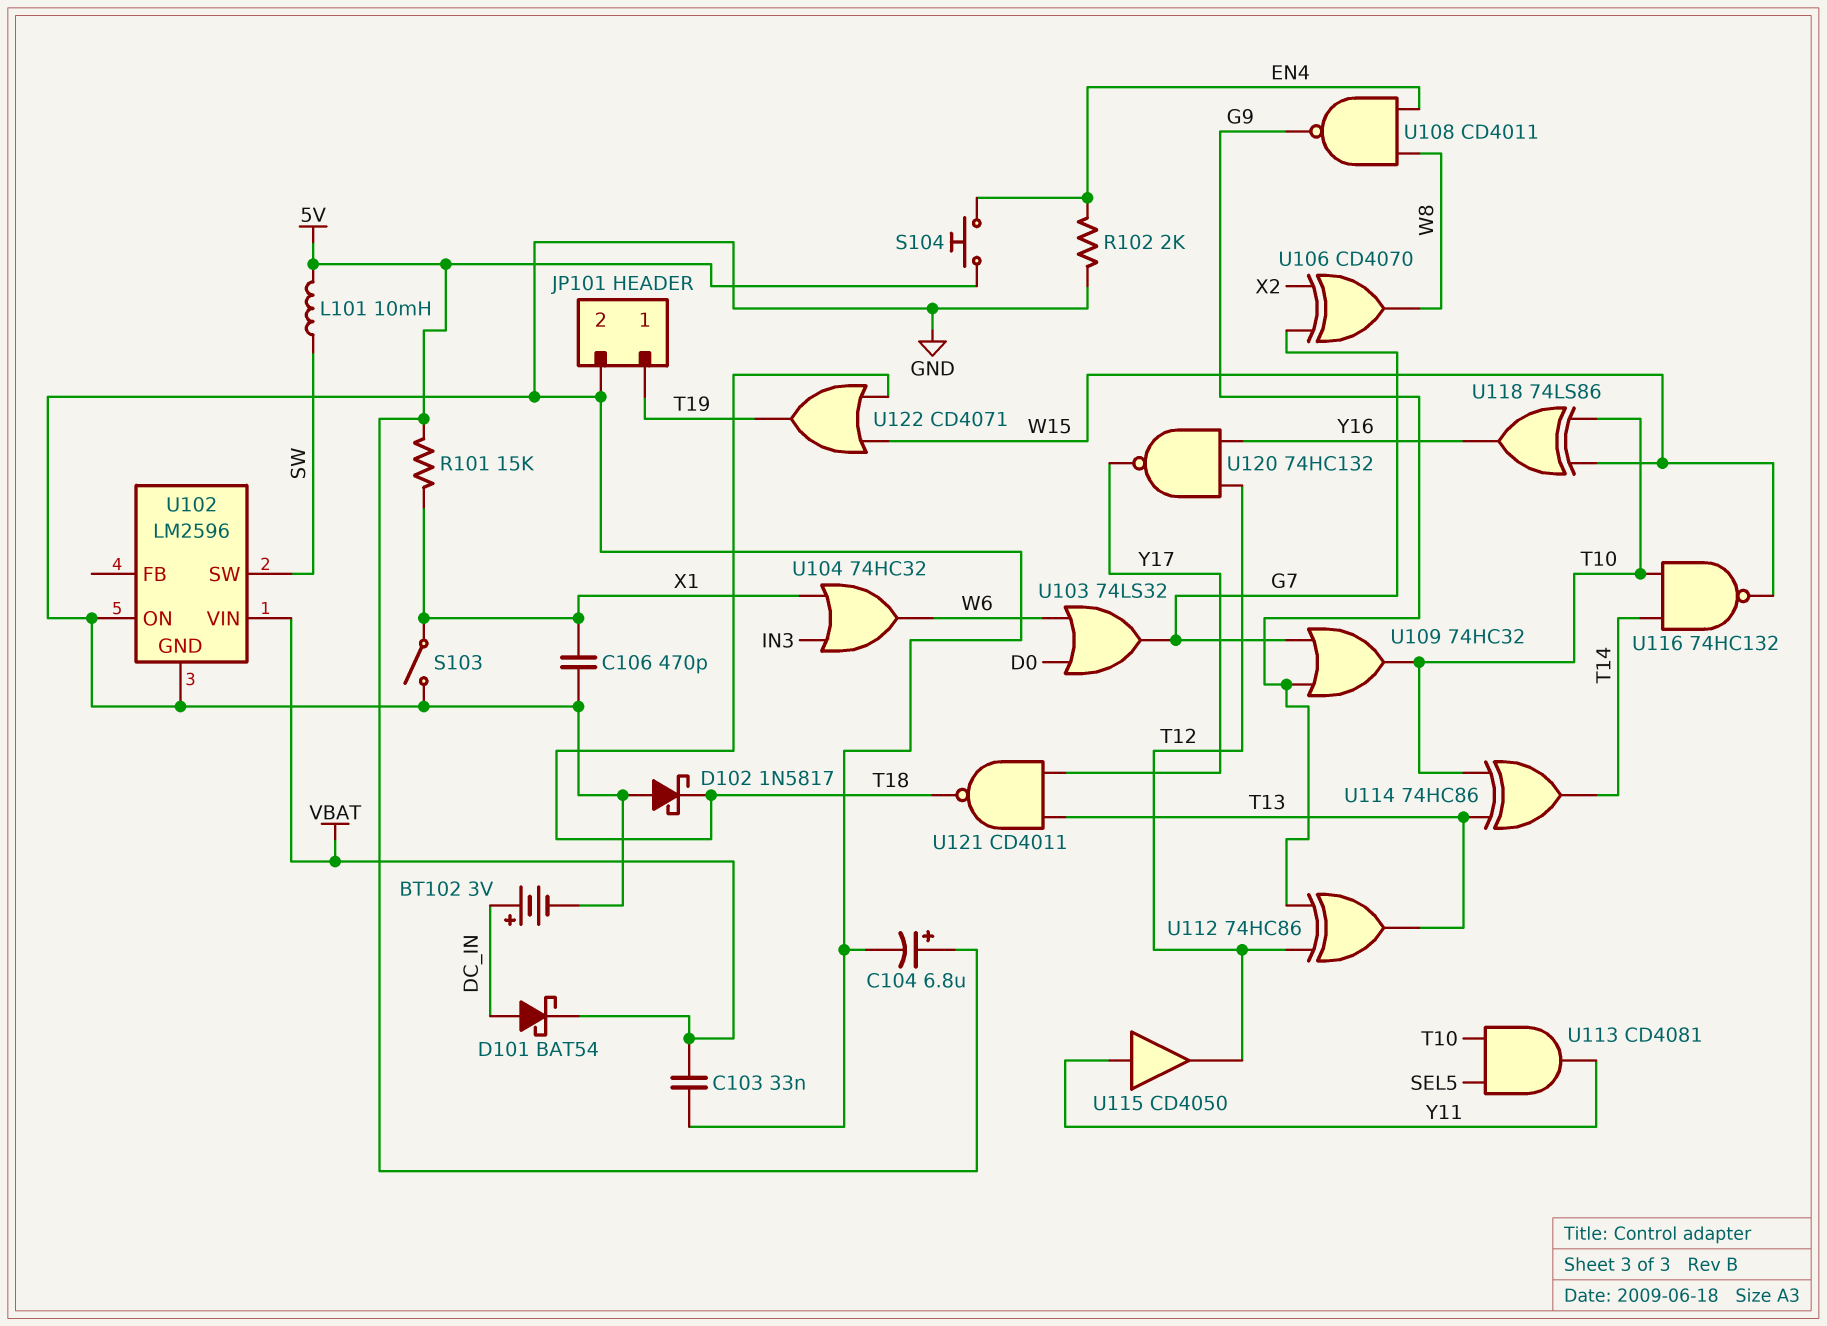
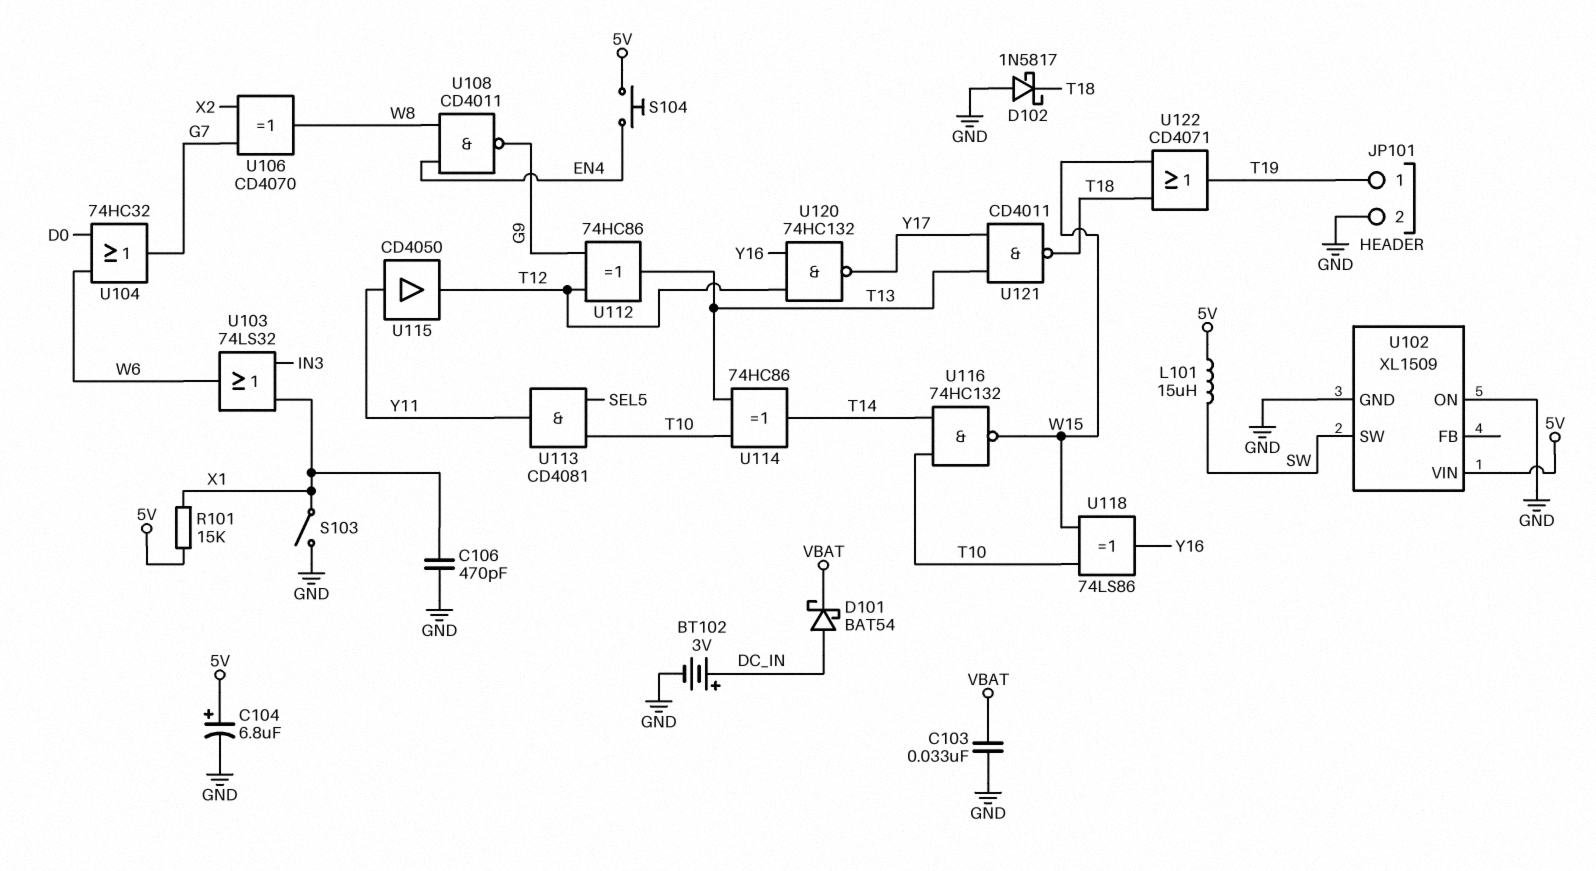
L101: 10mH (5V, SW) -> 15uH (5V, SW)
R102: 2k (EN4, GND) -> none
U102: LM2596 -> XL1509
U102 pin VIN: VBAT -> 5V
U103: OR 74LS32 (in D0, in W6, out G7) -> OR 74LS32 (in IN3, in X1, out W6)
U104: OR 74HC32 (in IN3, in X1, out W6) -> OR 74HC32 (in D0, in W6, out G7)
U109: OR 74HC32 (in G7, in G9, out T10) -> none

